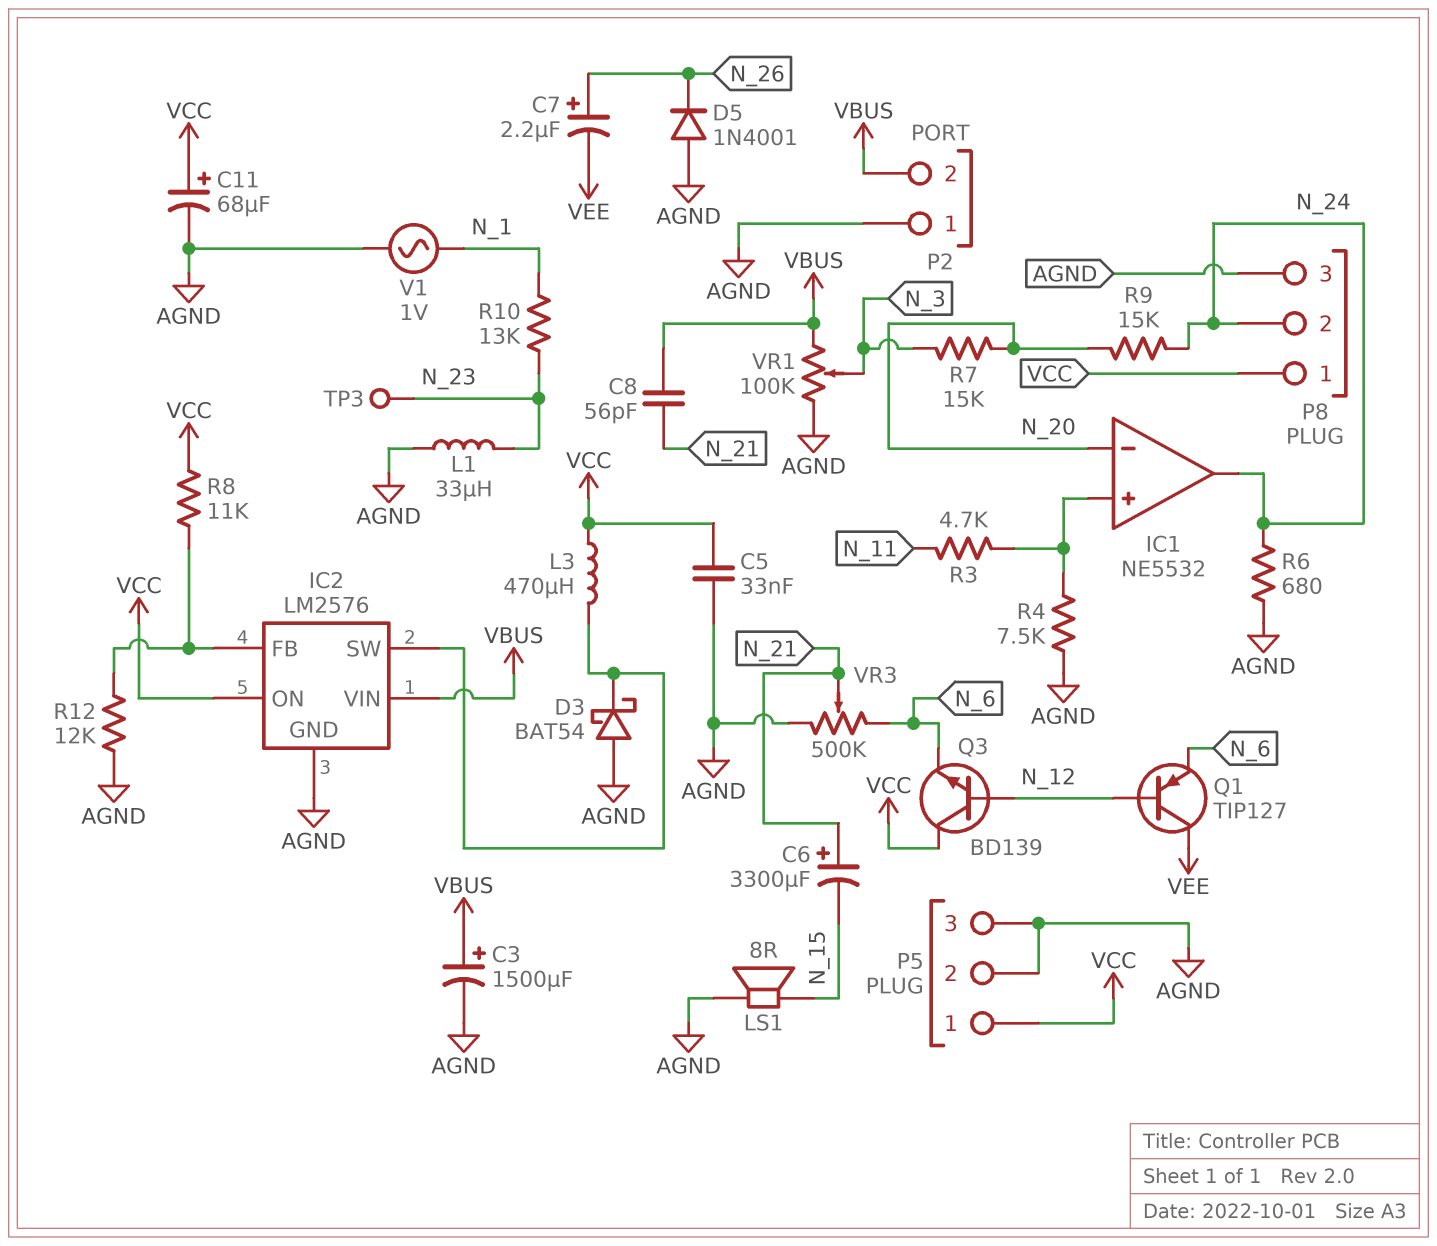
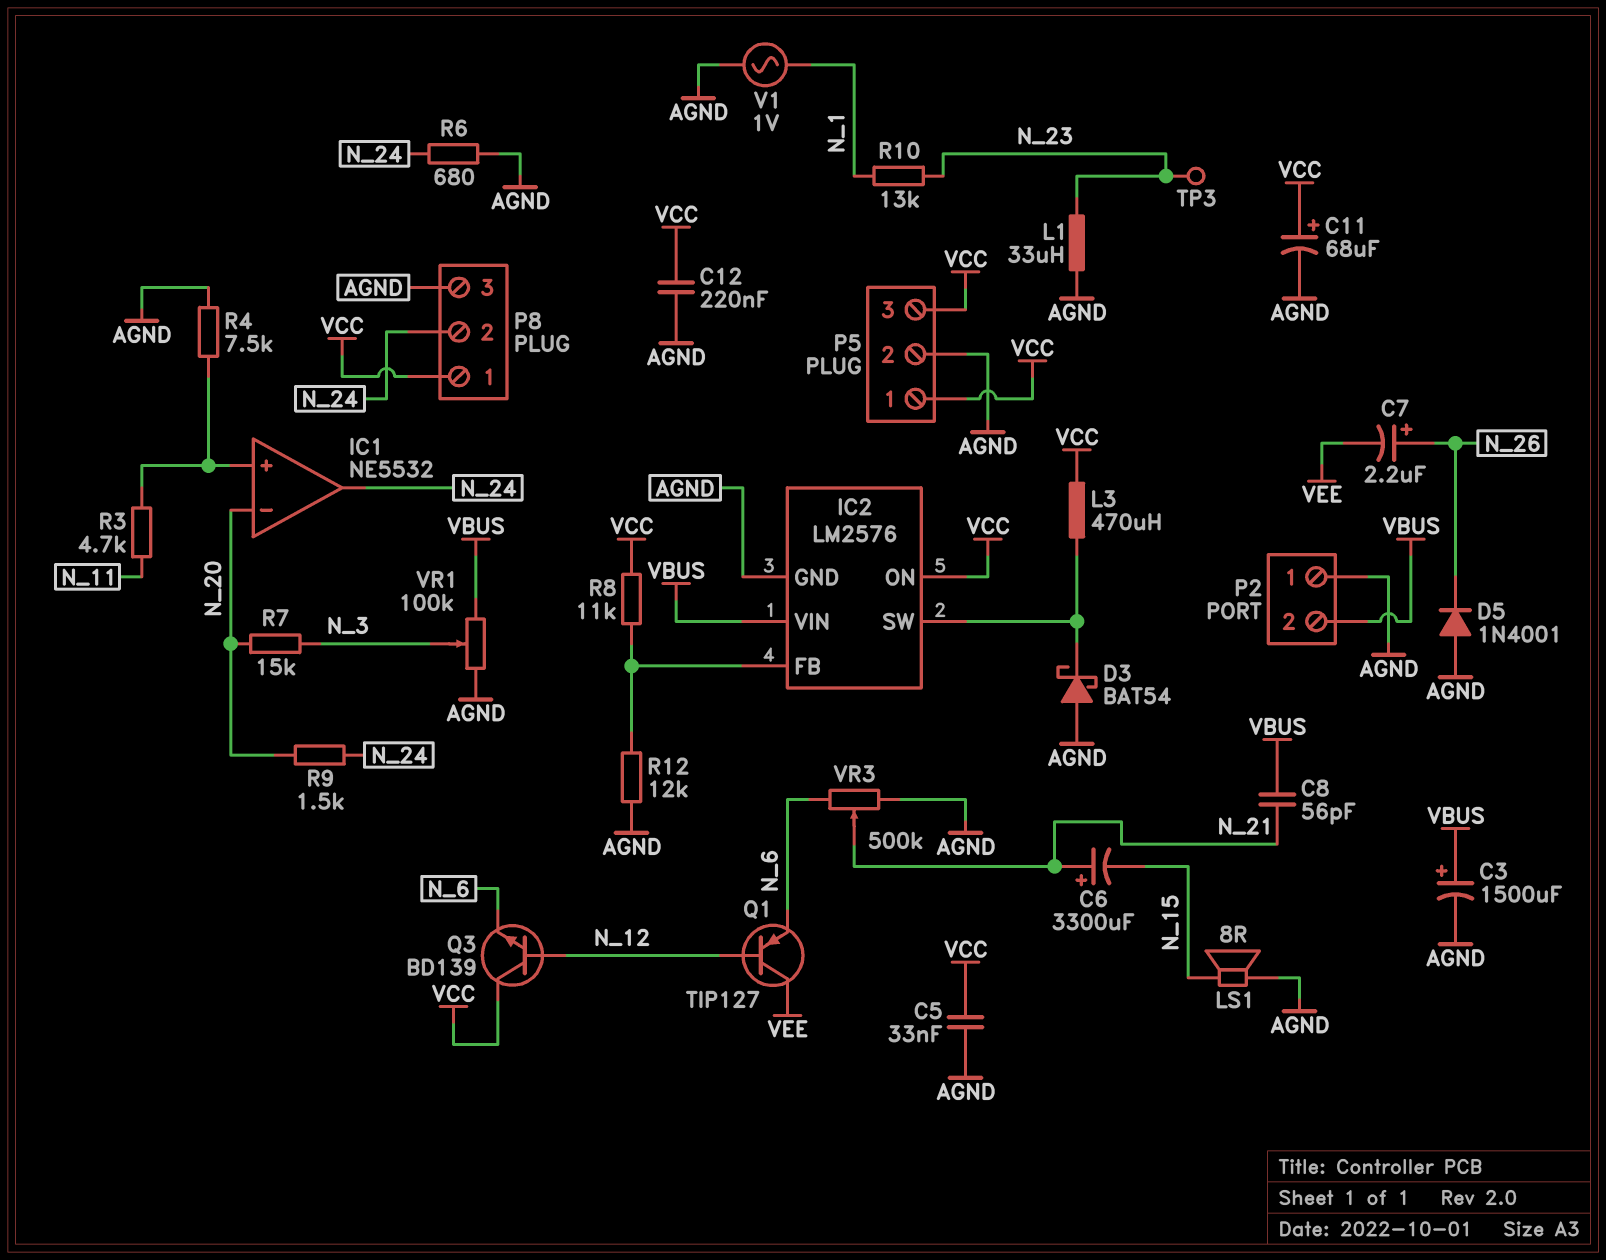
C12: none -> 220nF (AGND, VCC)
P5 pin 3: AGND -> VCC
R9: 15k (N_20, N_24) -> 1.5k (N_20, N_24)

